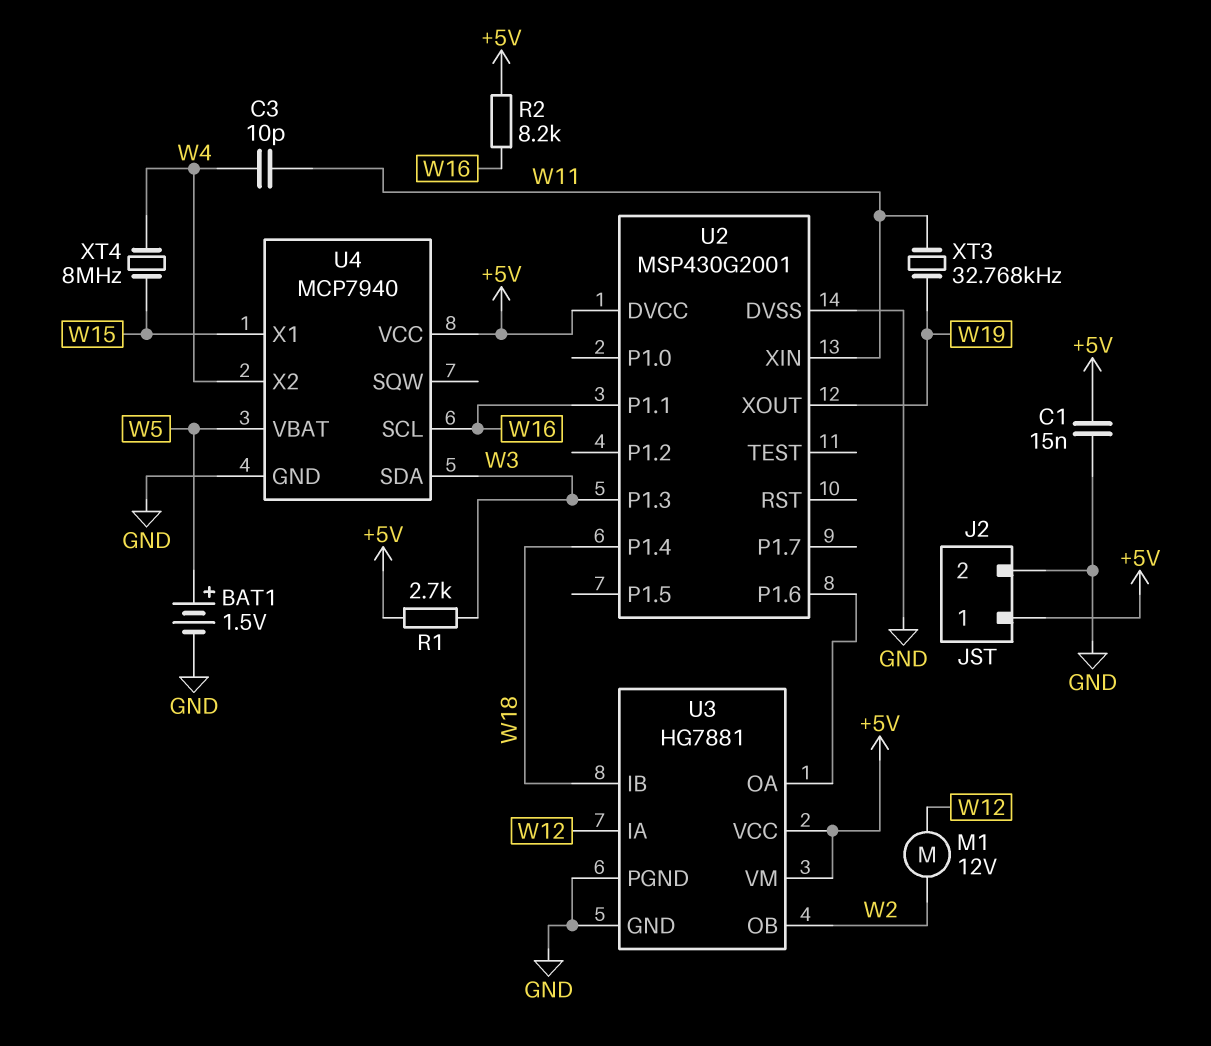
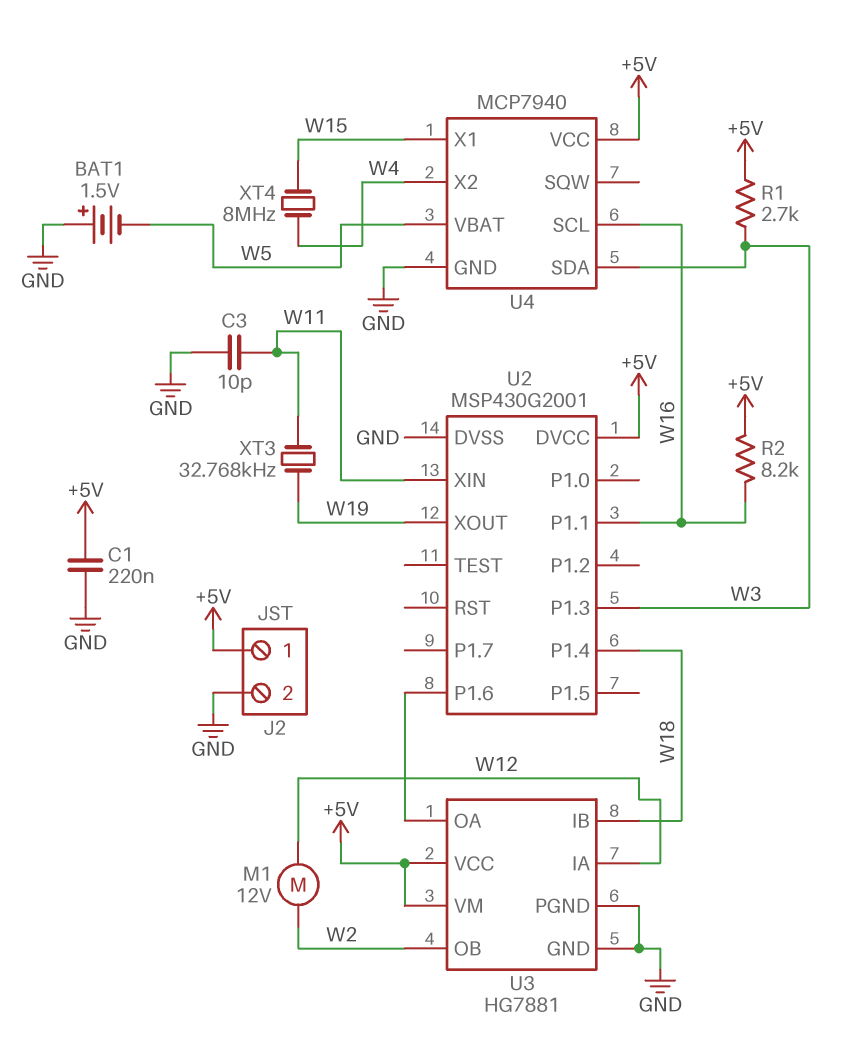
BAT1: 1.5V (plus W5, minus GND) -> 1.5V (plus GND, minus W5)
C1: 15nF (+5V, GND) -> 220nF (+5V, GND)
C3: 10pF (W4, W11) -> 10pF (GND, W11)

